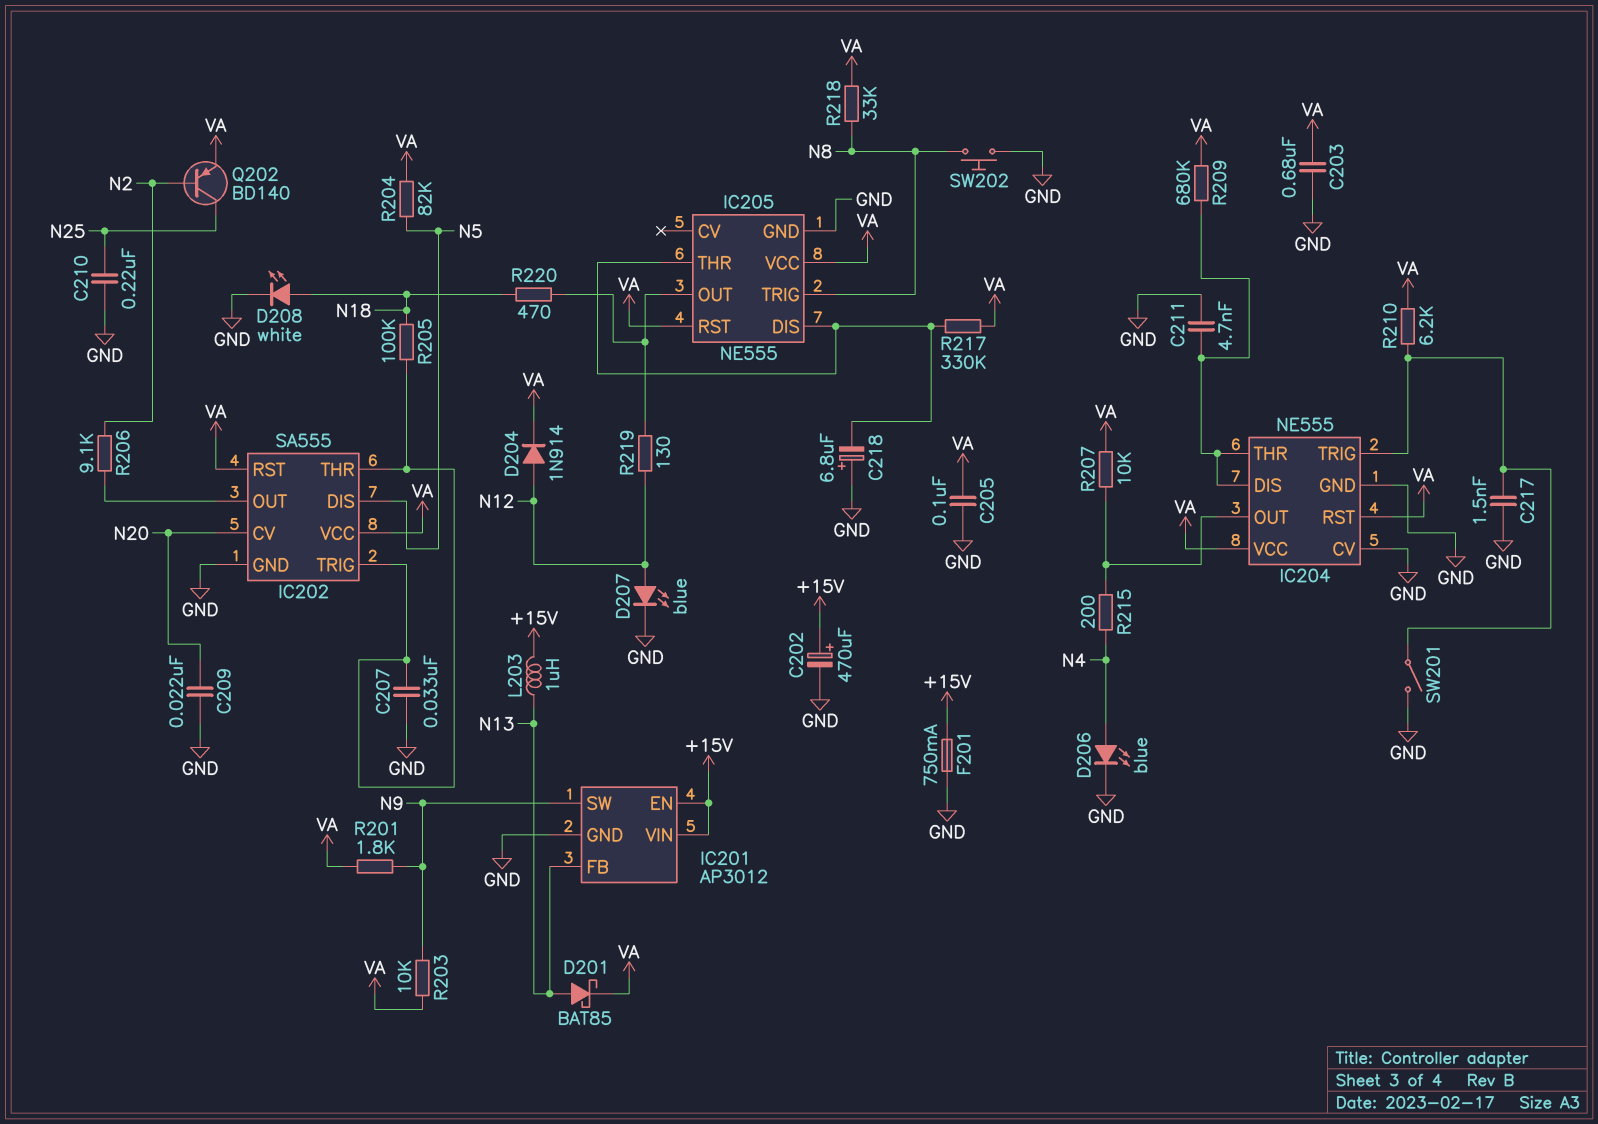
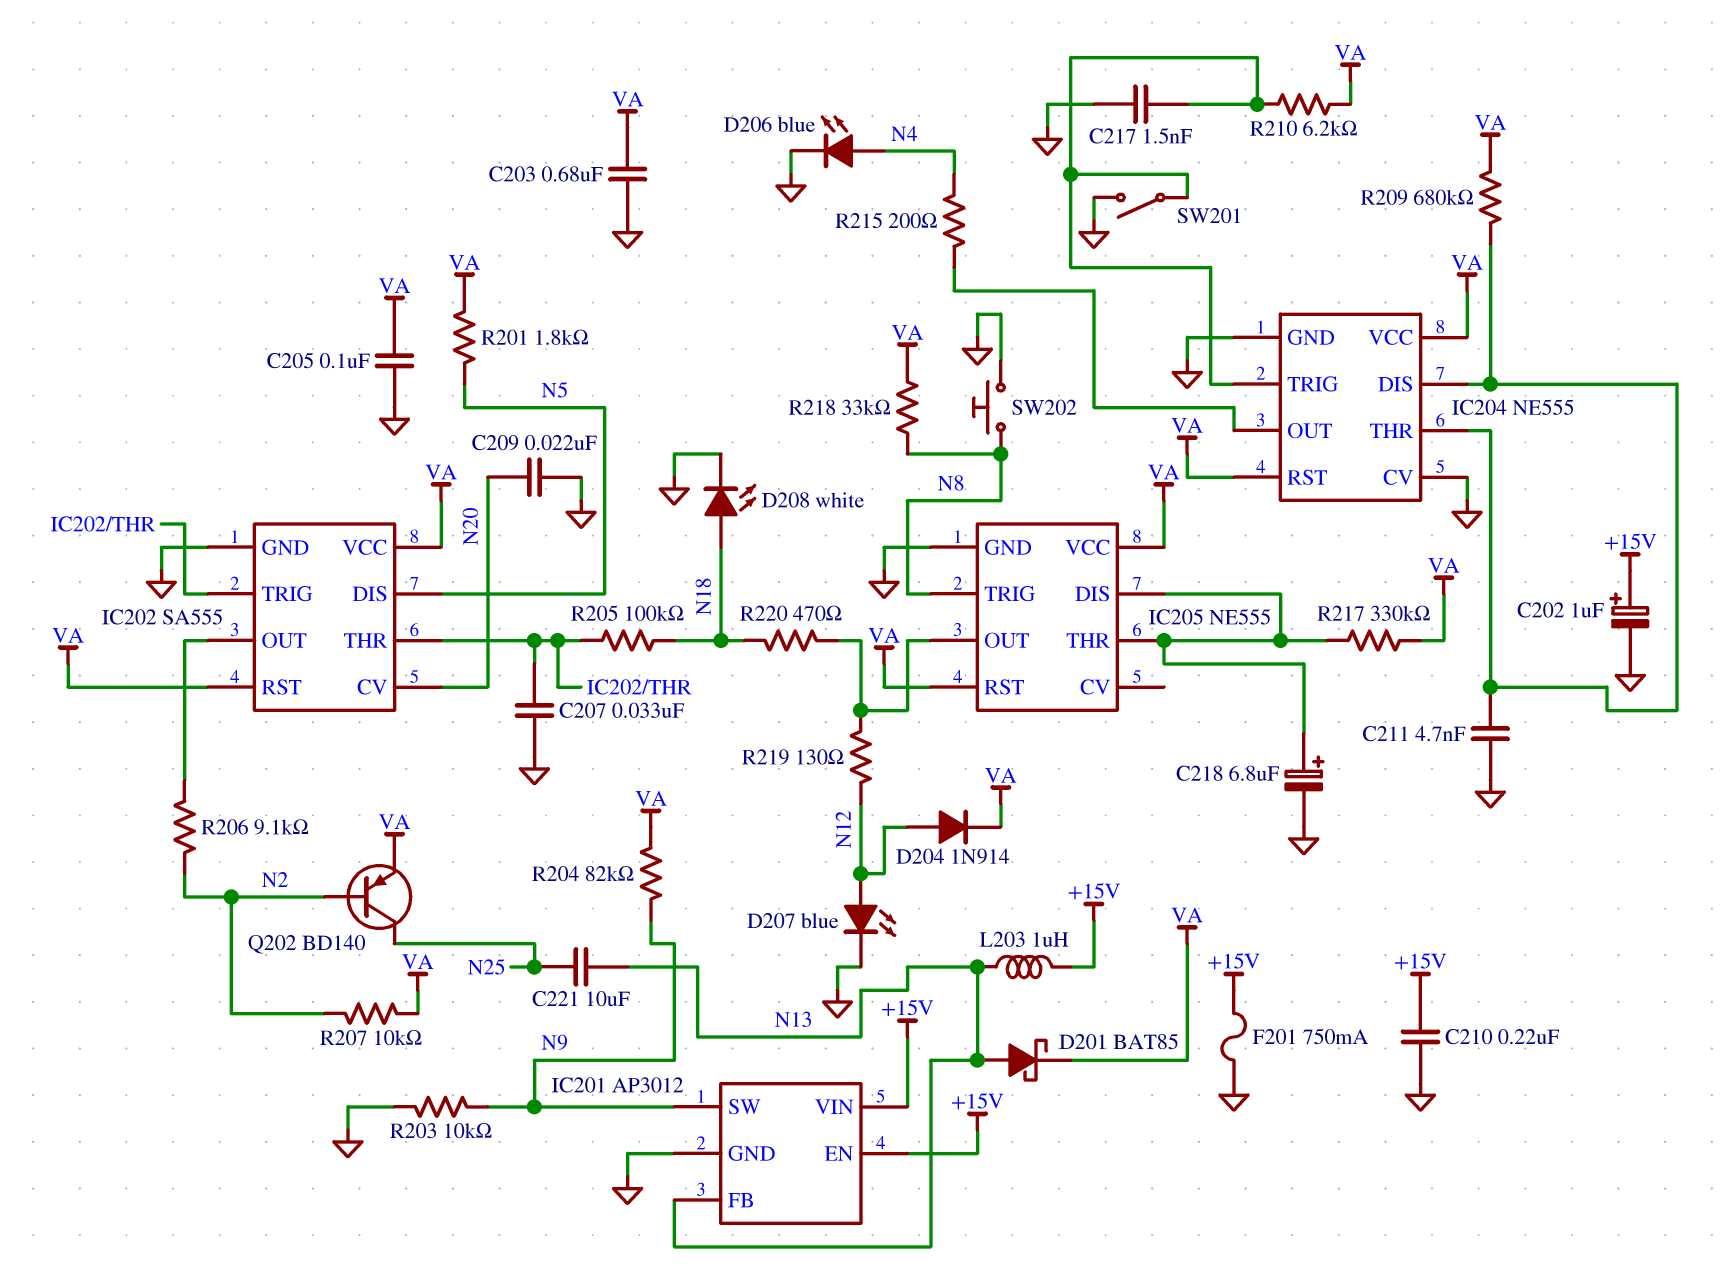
C202: 470uF (plus +15V, minus GND) -> 1uF (plus +15V, minus GND)
C210: 220nF (GND, N25) -> 220nF (+15V, GND)
C218: 6.8uF (plus GND, minus IC205/DIS) -> 6.8uF (plus IC205/DIS, minus GND)
C221: none -> 10uF (N13, N25)
R201: 1.8k (N9, VA) -> 1.8k (N5, VA)
R203: 10k (N9, VA) -> 10k (GND, N9)
R204: 82k (N5, VA) -> 82k (N9, VA)
R207: 10k (IC204/OUT, VA) -> 10k (N2, VA)

